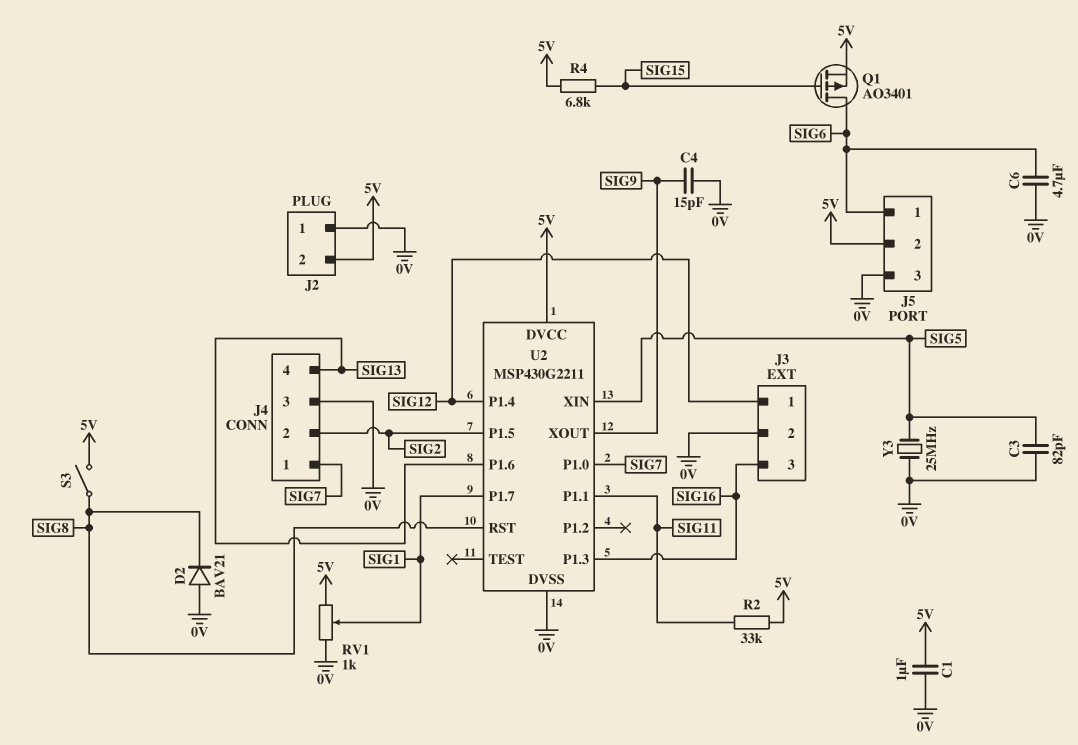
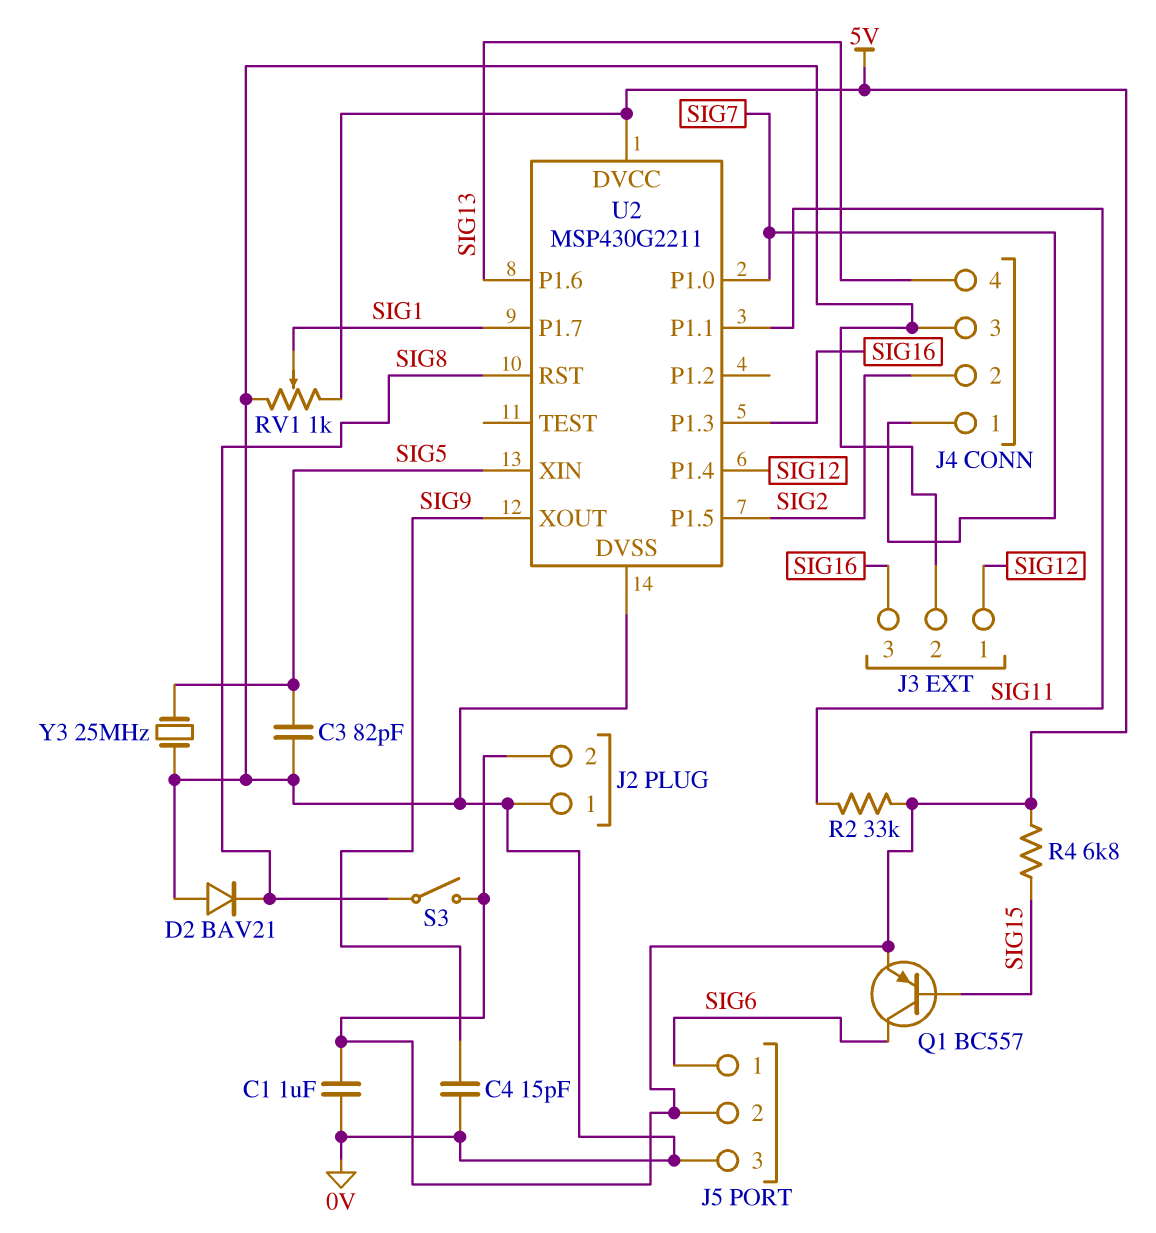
C6: 4.7uF (0V, SIG6) -> none
Q1: PMOS AO3401 (G SIG15, D SIG6, S 5V) -> PNP BC557 (B SIG15, C SIG6, E 5V)

